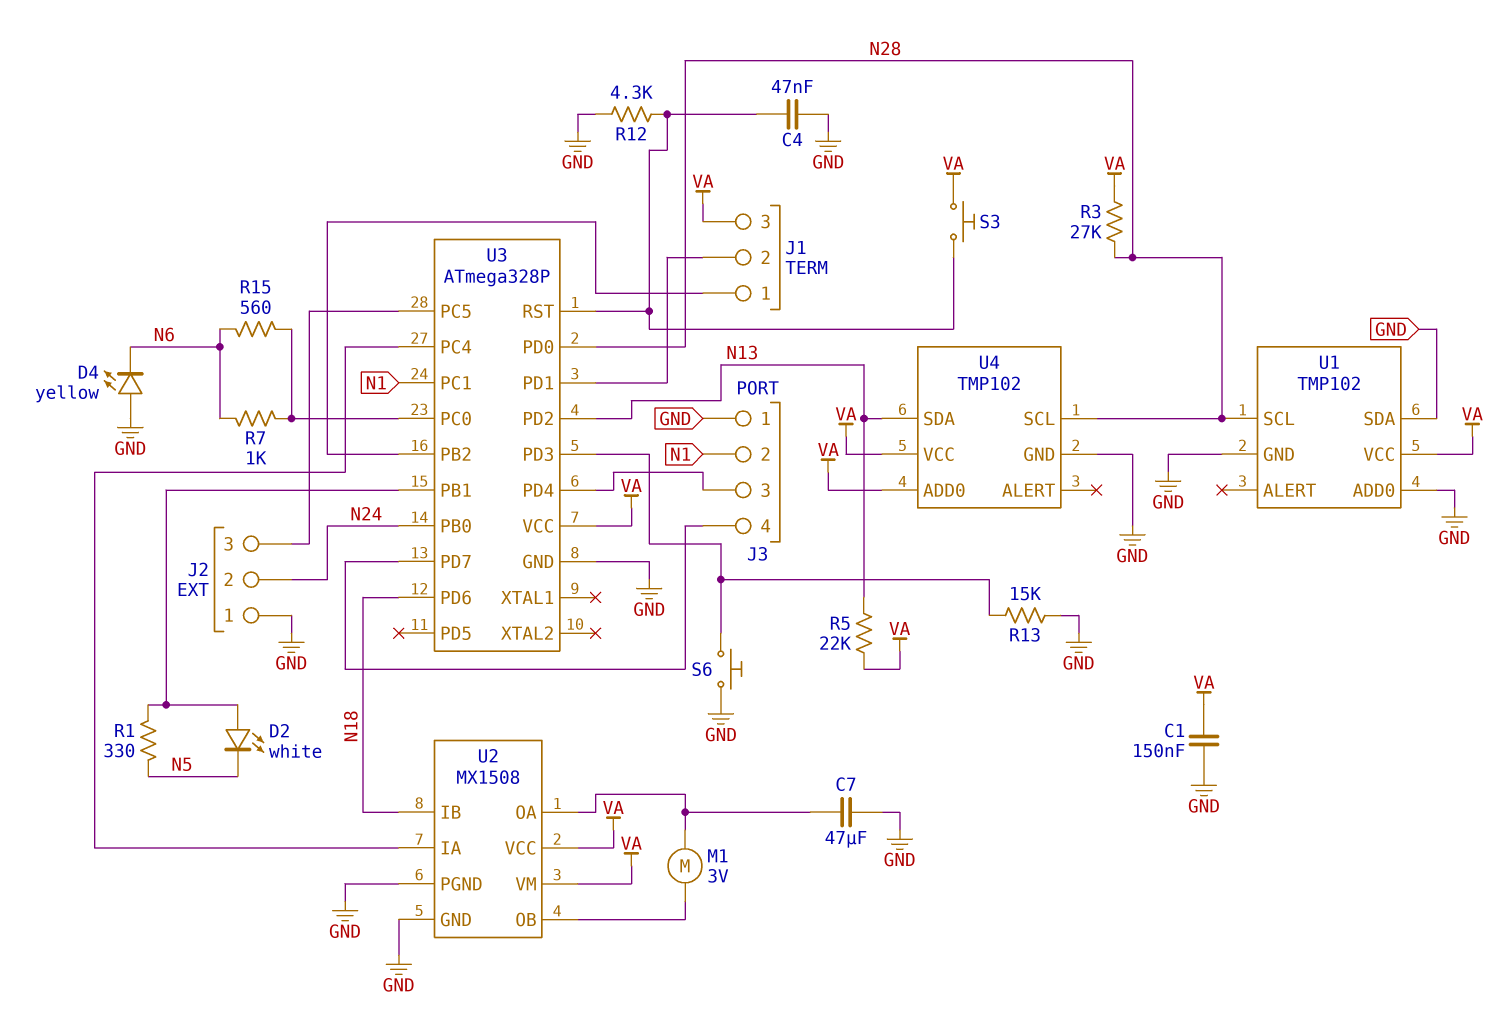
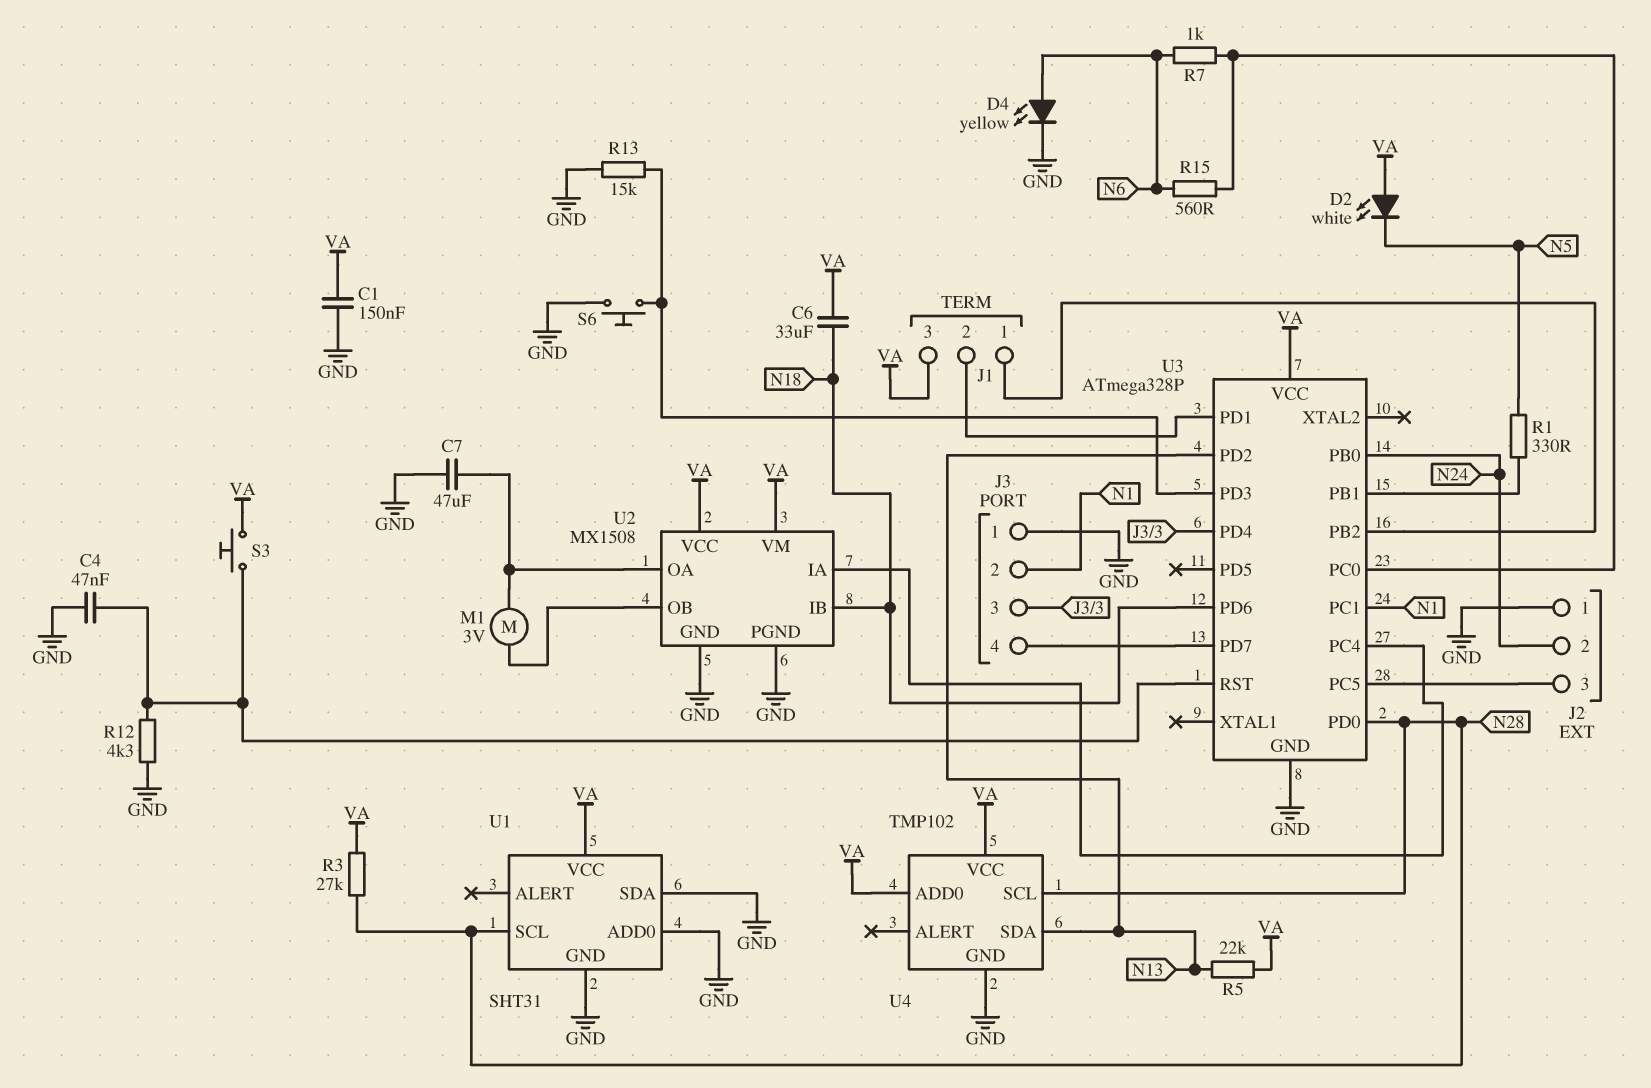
C6: none -> 33uF (N18, VA)
D2: LED white (A U3/PB1, K N5) -> LED white (A VA, K N5)
D4: LED yellow (A GND, K N6) -> LED yellow (A N6, K GND)
U1: TMP102 -> SHT31

